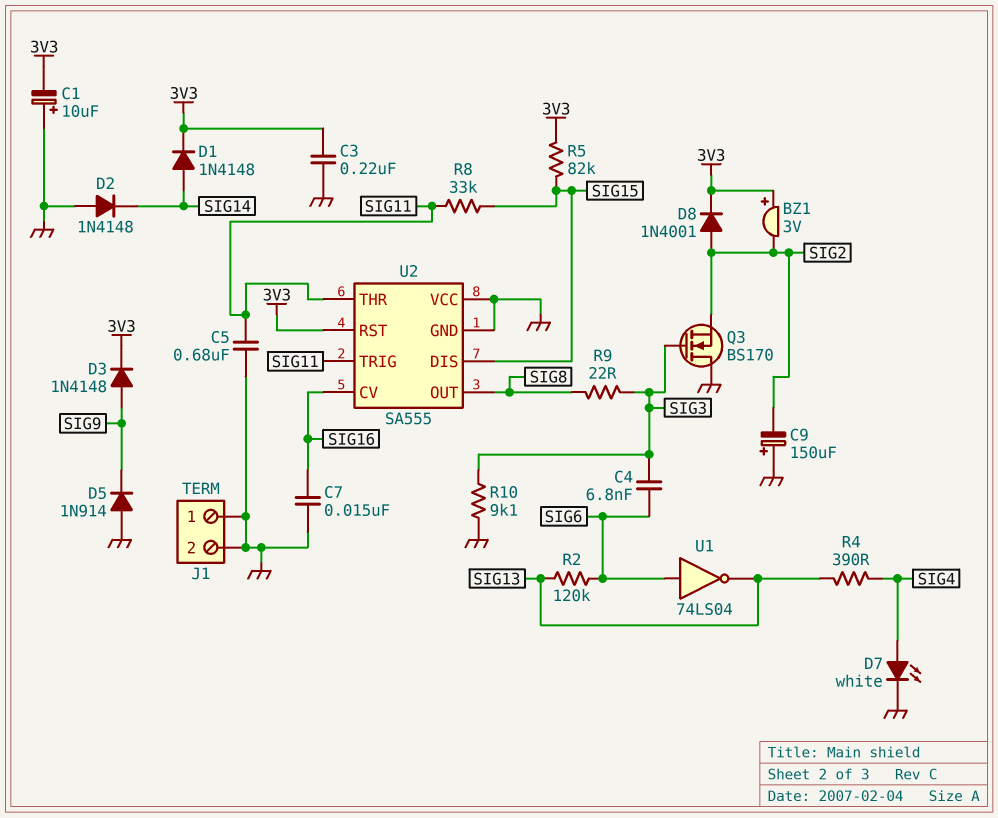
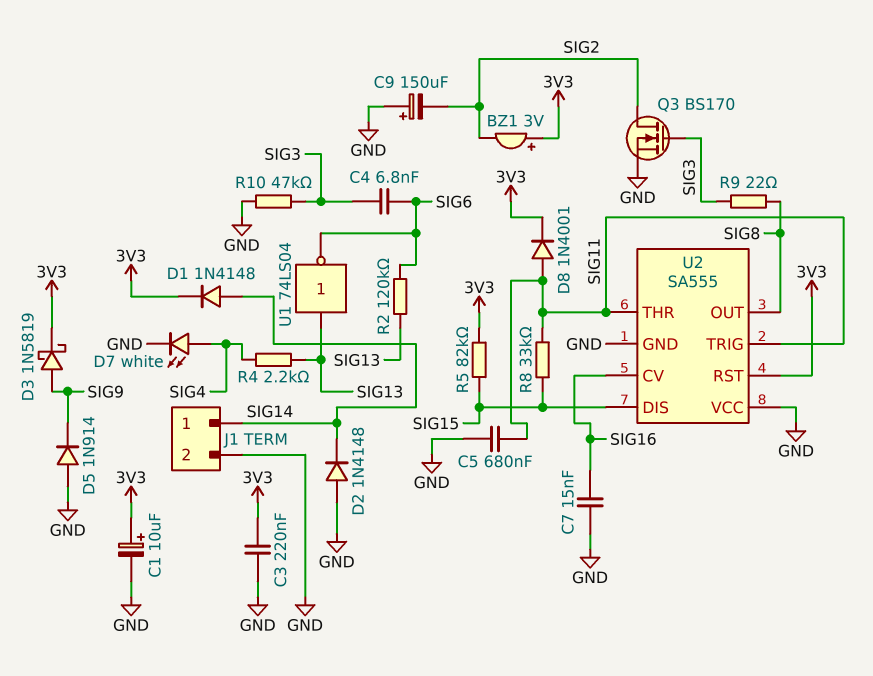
C1: 10uF (plus GND, minus 3V3) -> 10uF (plus 3V3, minus GND)
D3: diode 1N4148 (A SIG9, K 3V3) -> schottky 1N5819 (A SIG9, K 3V3)
D8: diode 1N4001 (A SIG2, K 3V3) -> diode 1N4001 (A SIG11, K 3V3)
J1 pin 1: GND -> SIG14
Q3: NMOS BS170 (G SIG3, D GND, S SIG2) -> NMOS BS170 (G SIG3, D SIG2, S GND)
R4: 390 (SIG4, SIG13) -> 2.2k (SIG4, SIG13)
R10: 9.1k (GND, SIG3) -> 47k (GND, SIG3)
U1: NOT 74LS04 (in SIG6, out SIG13) -> NOT 74LS04 (in SIG13, out SIG6)

